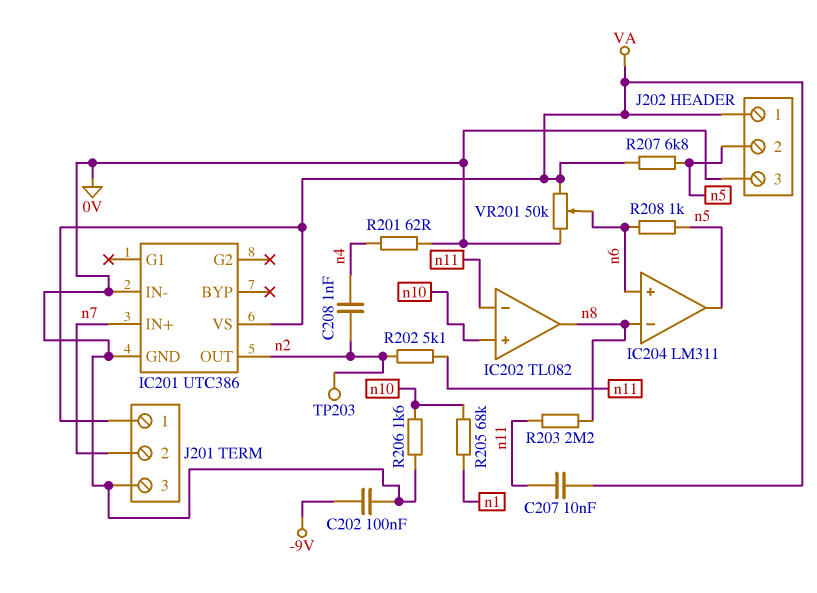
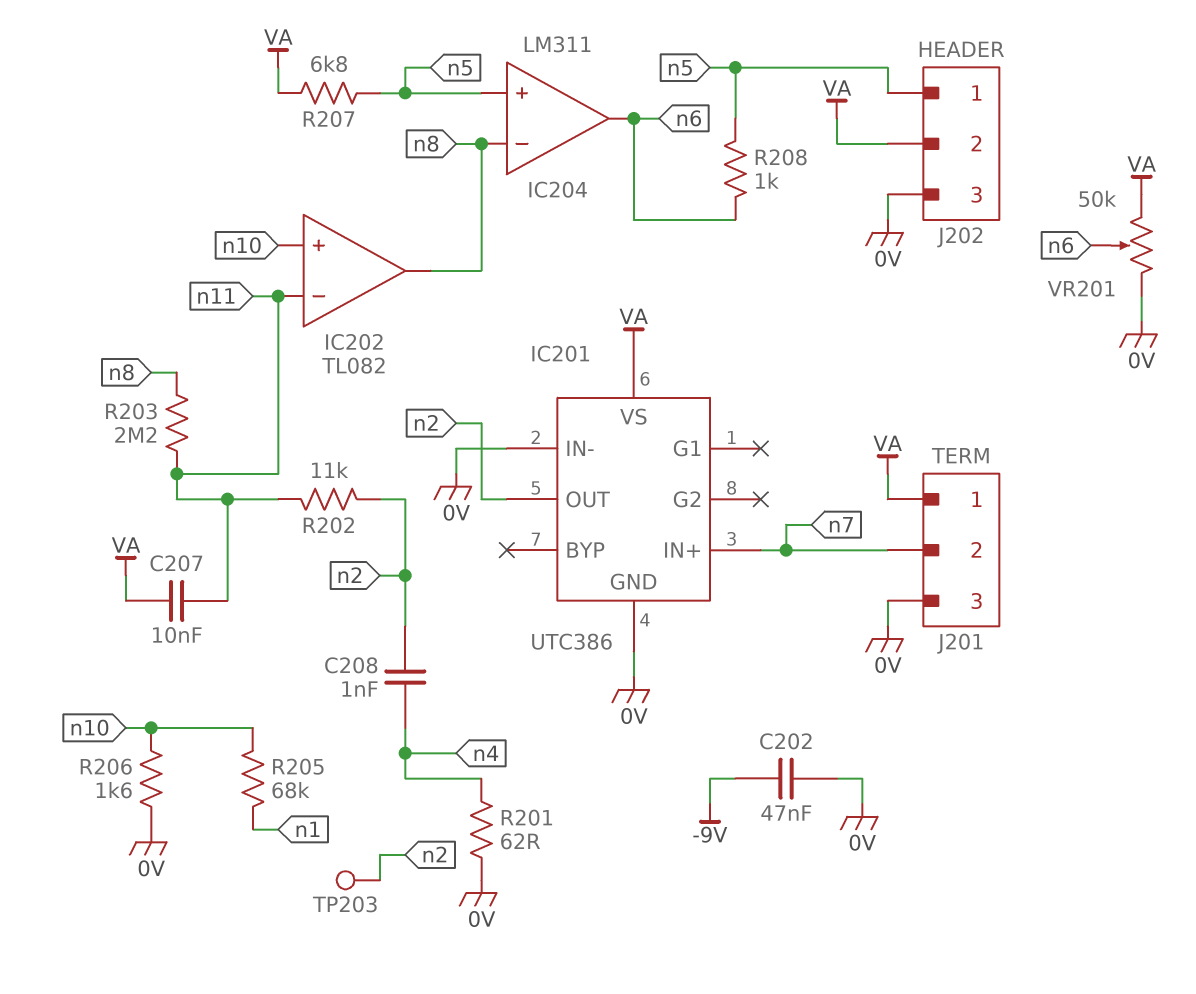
C202: 100nF (-9V, 0V) -> 47nF (-9V, 0V)
IC204 pin in+: n6 -> n5
IC204 pin out: n5 -> n6
J202 pin 1: VA -> n5
J202 pin 2: n5 -> VA
R202: 5.1k (n2, n11) -> 11k (n2, n11)

